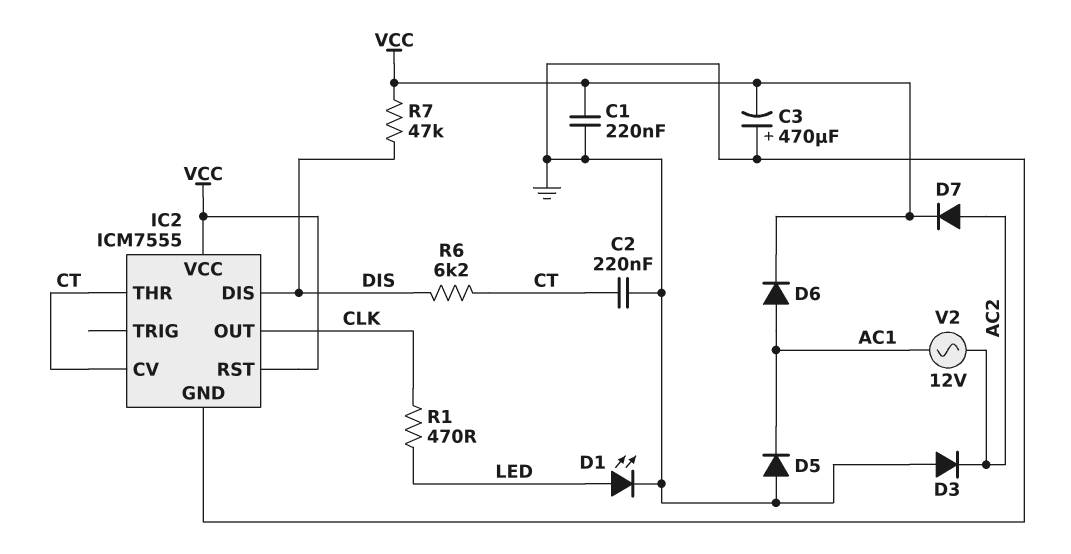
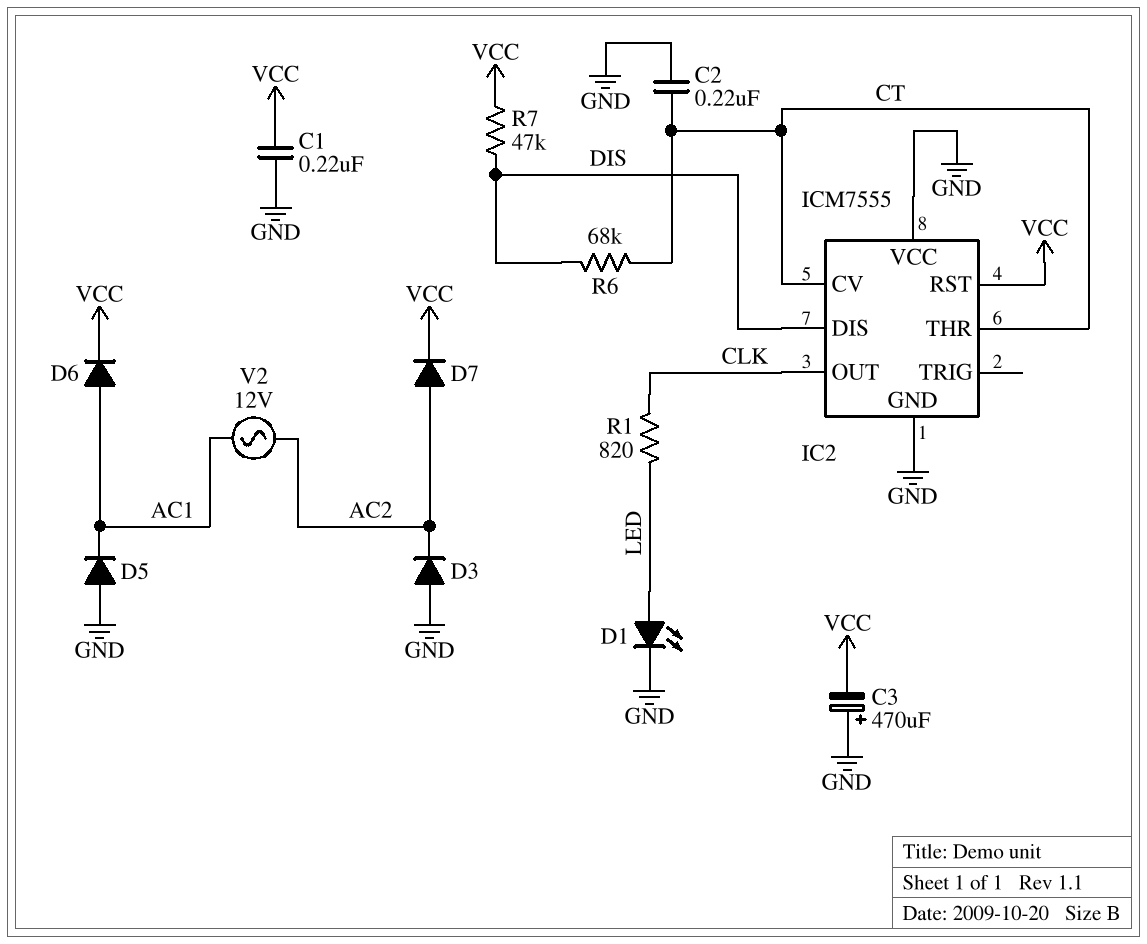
IC2 pin VCC: VCC -> GND
R1: 470 (CLK, LED) -> 820 (CLK, LED)
R6: 6.2k (CT, DIS) -> 68k (CT, DIS)

